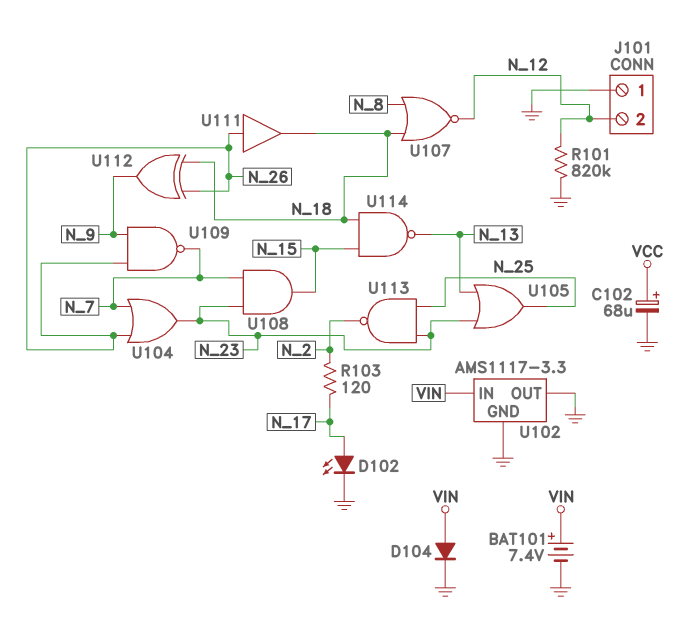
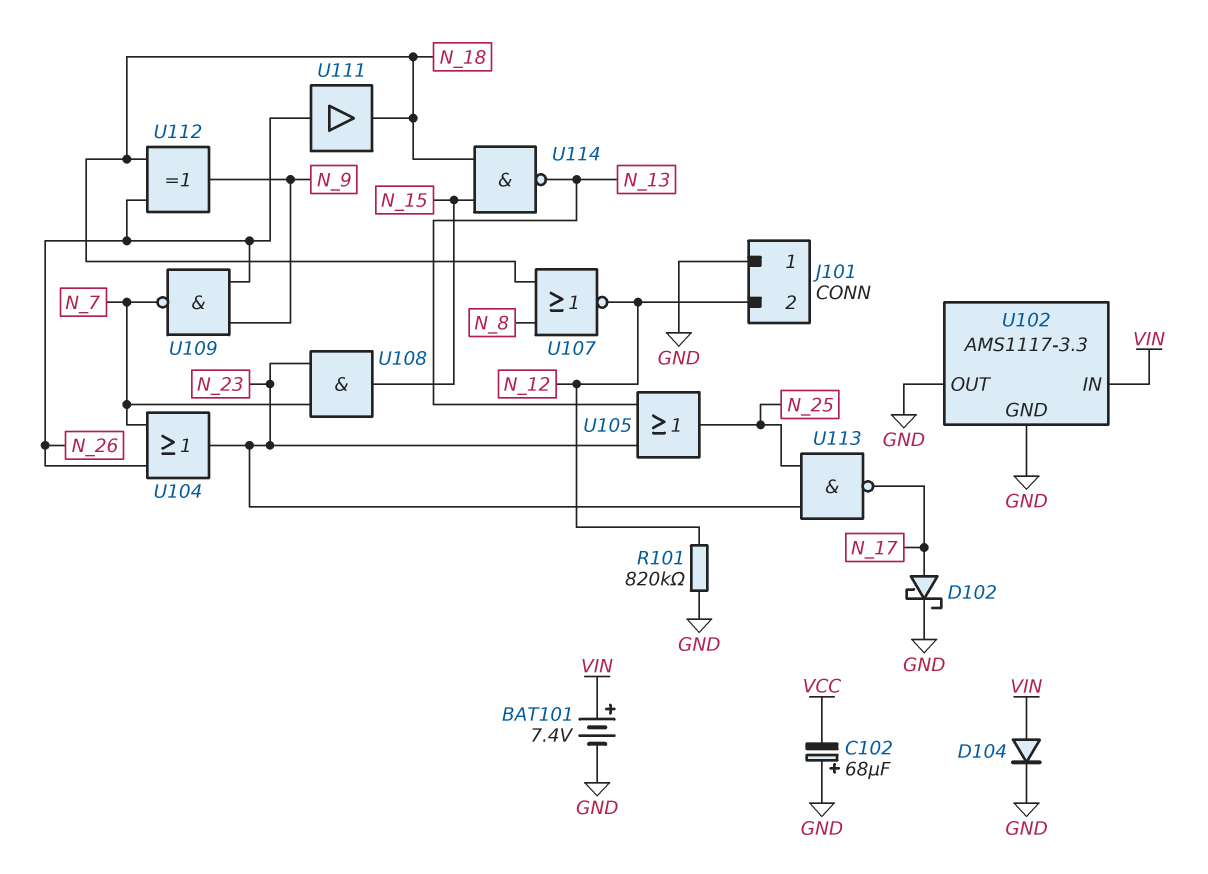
C102: 68uF (plus VCC, minus GND) -> 68uF (plus GND, minus VCC)
D102: LED (A N_17, K GND) -> schottky (A N_17, K GND)
R103: 120 (N_2, N_17) -> none
U113: NAND (in N_23, in N_25, out N_2) -> NAND (in N_23, in N_25, out N_17)

